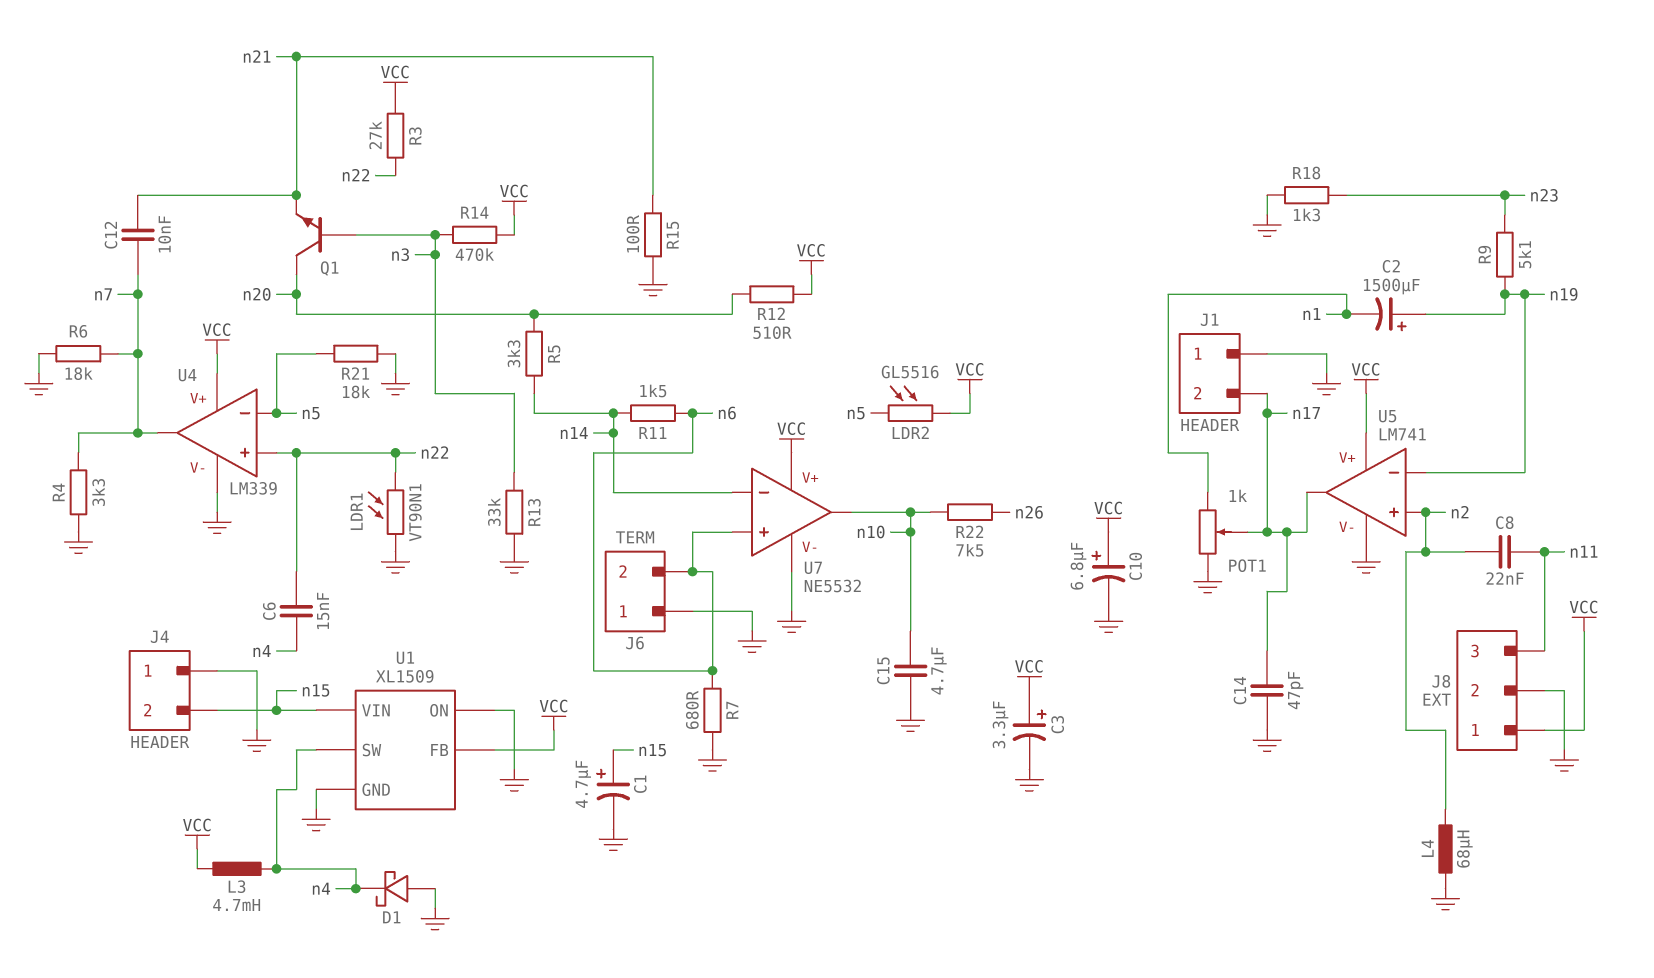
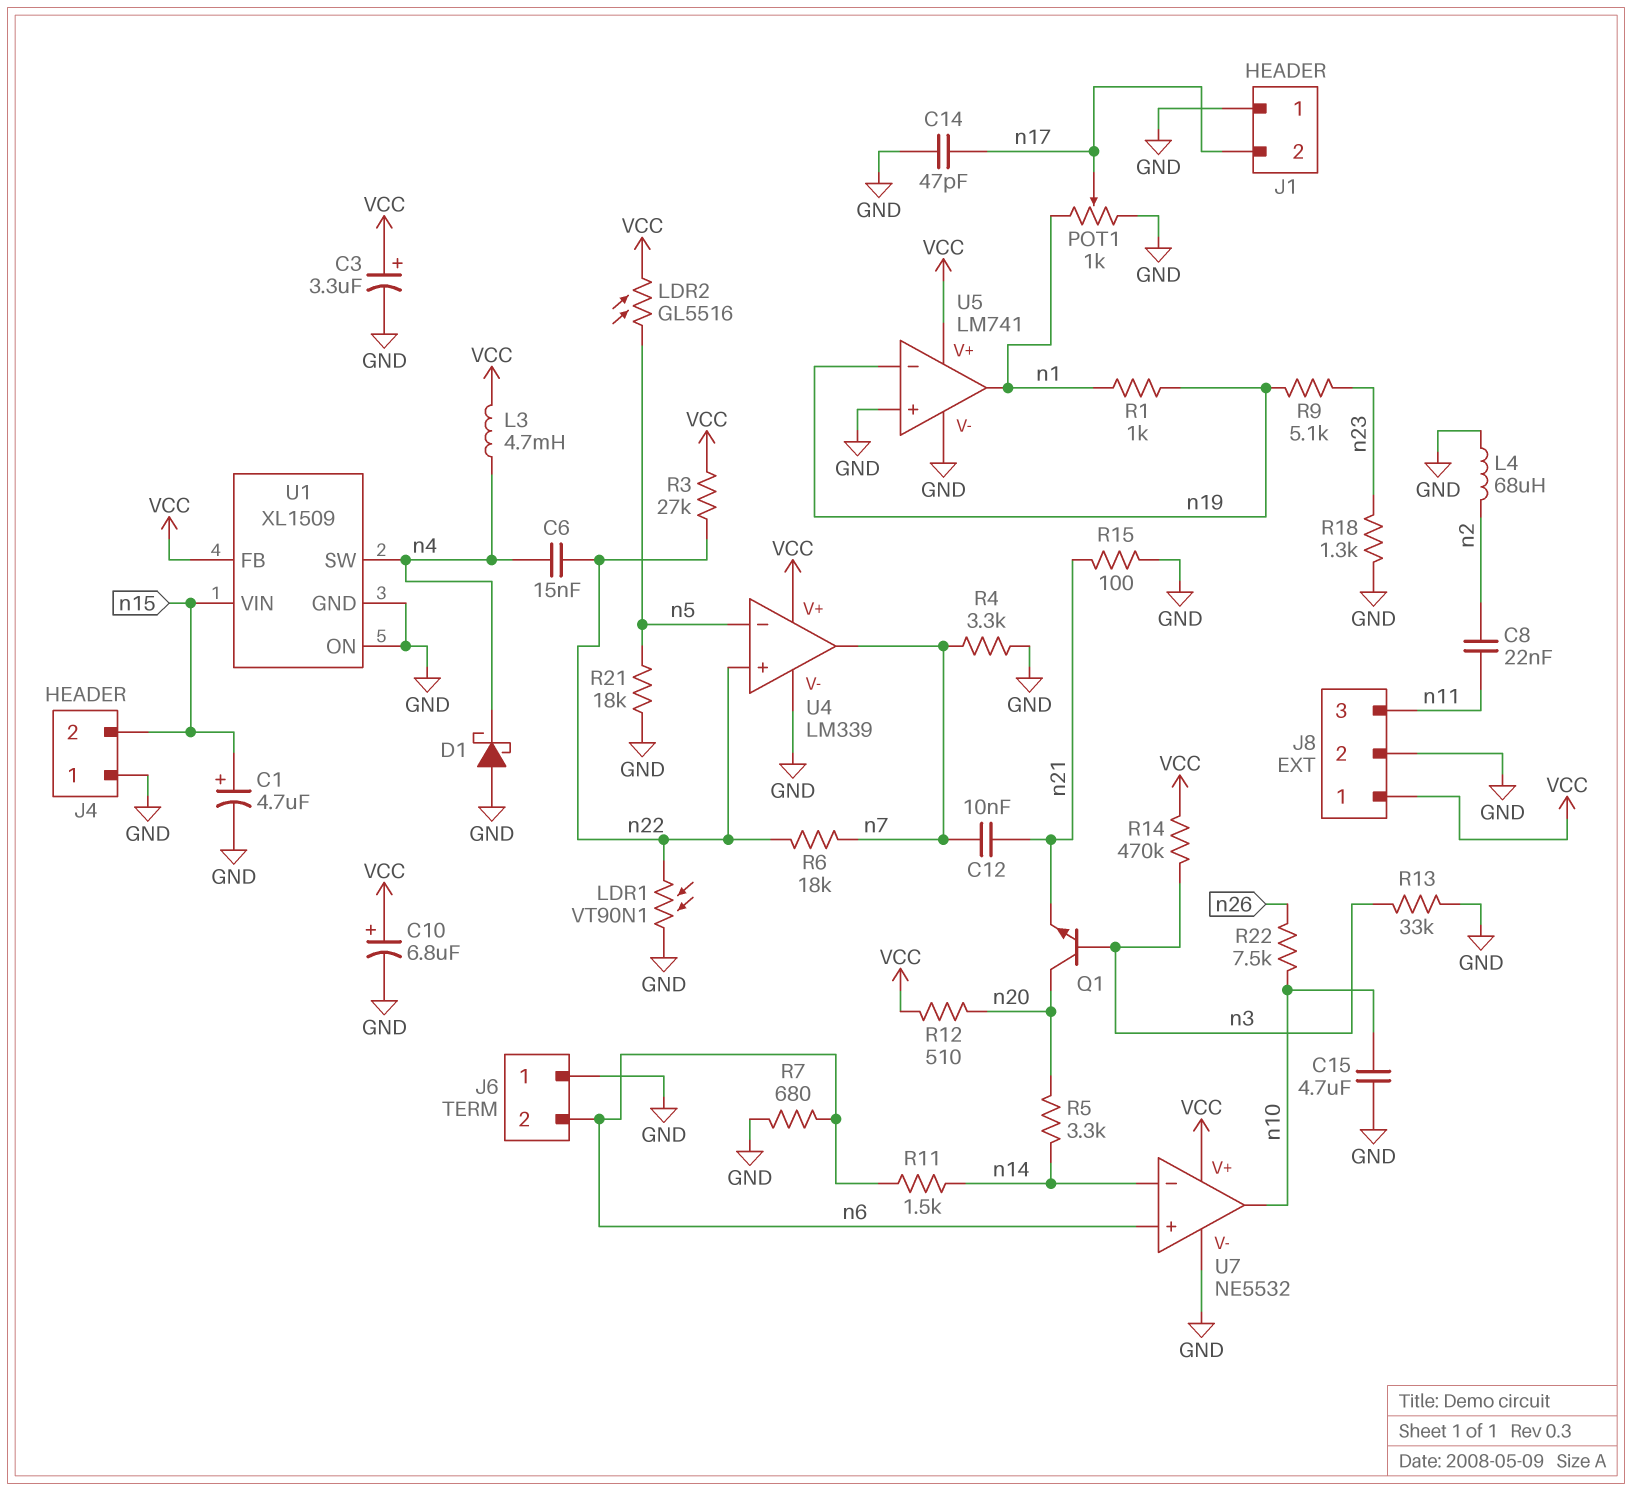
C2: 1500uF (plus n19, minus n1) -> none
R1: none -> 1k (n1, n19)
R6: 18k (GND, n7) -> 18k (n7, n22)
U5 pin in+: n2 -> GND
U5 pin out: n17 -> n1

